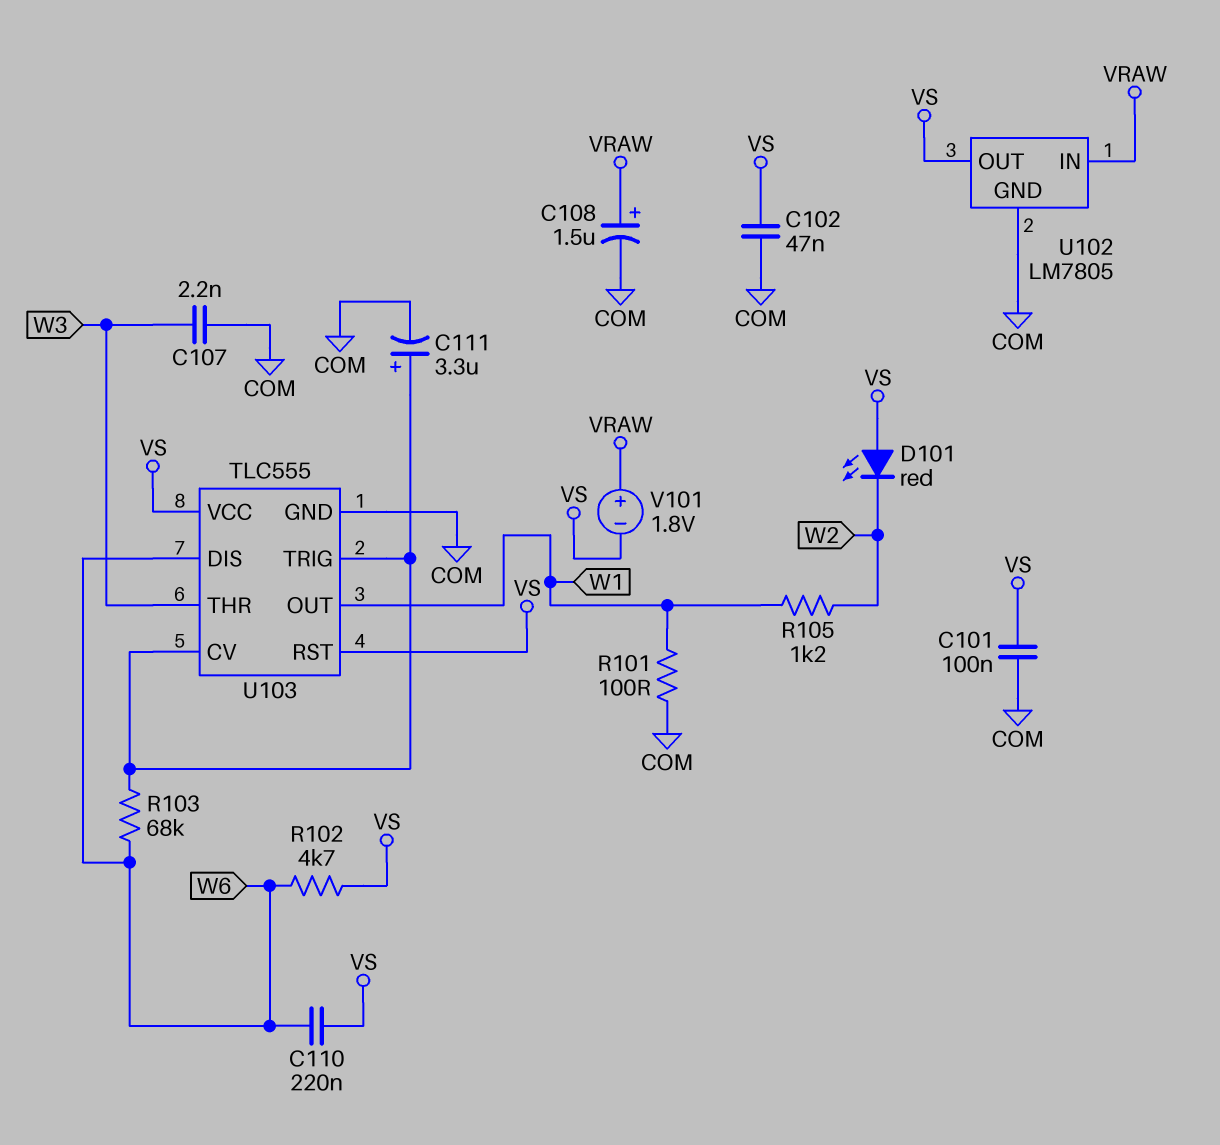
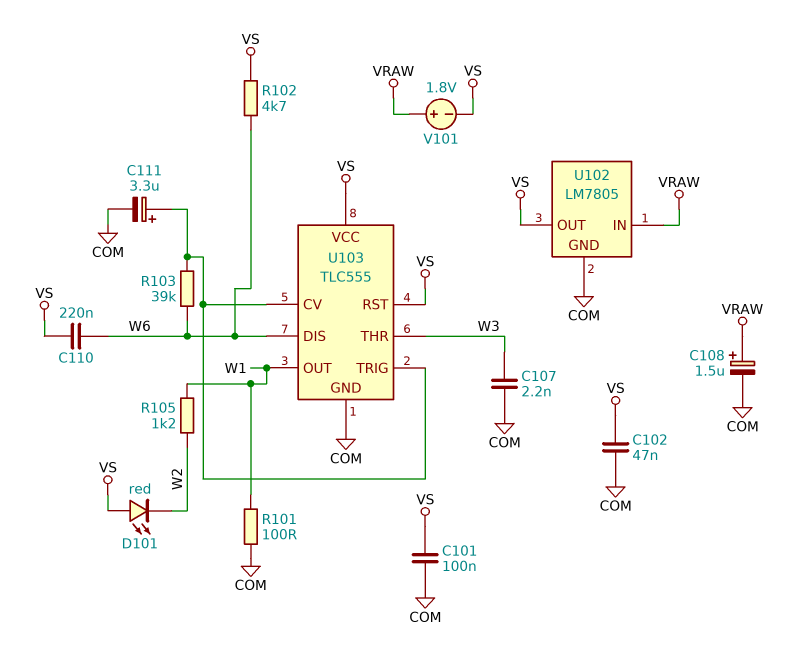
R103: 68k (U103/CV, W6) -> 39k (U103/CV, W6)

